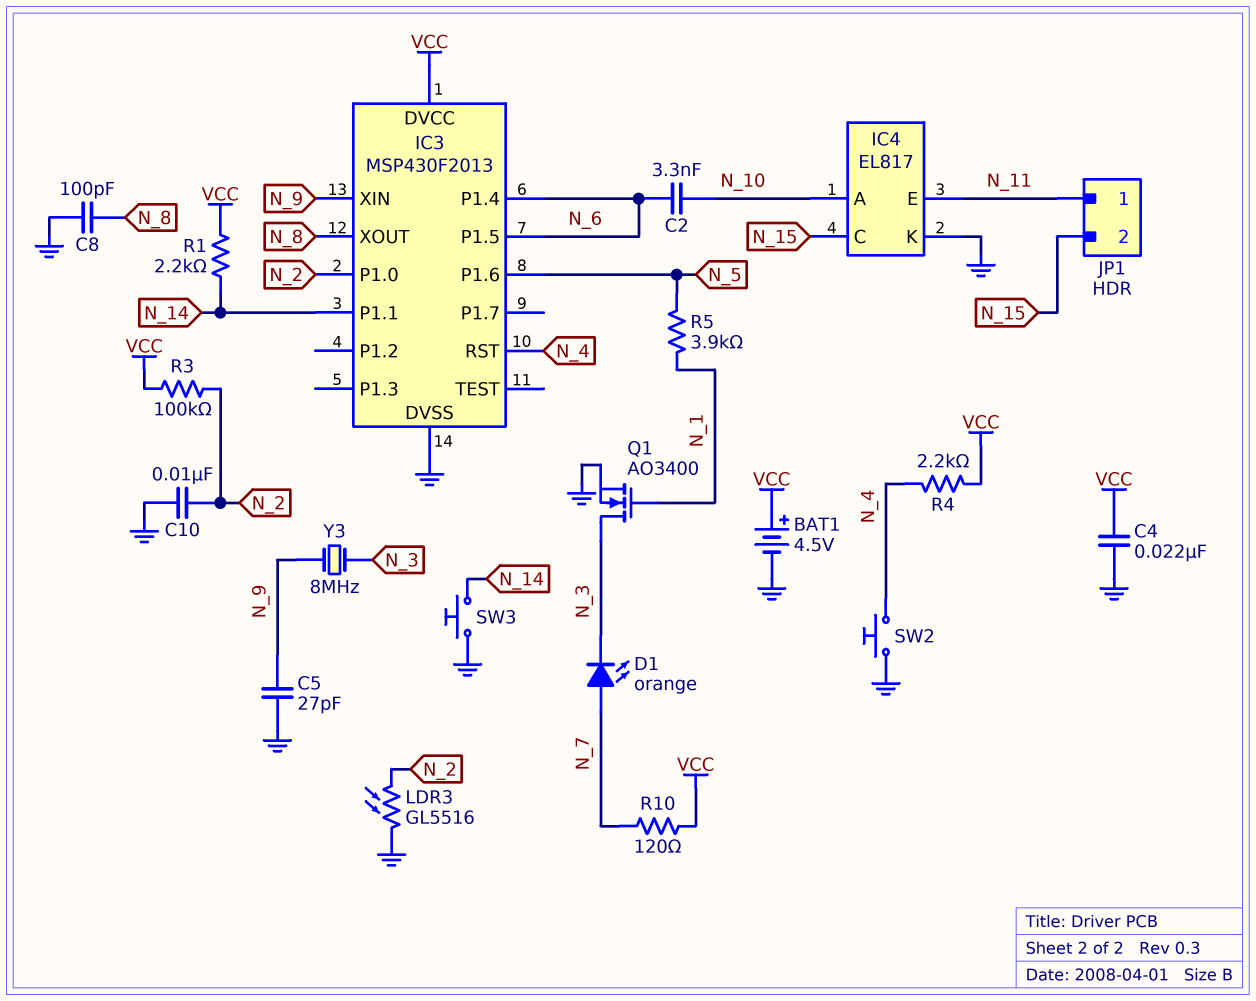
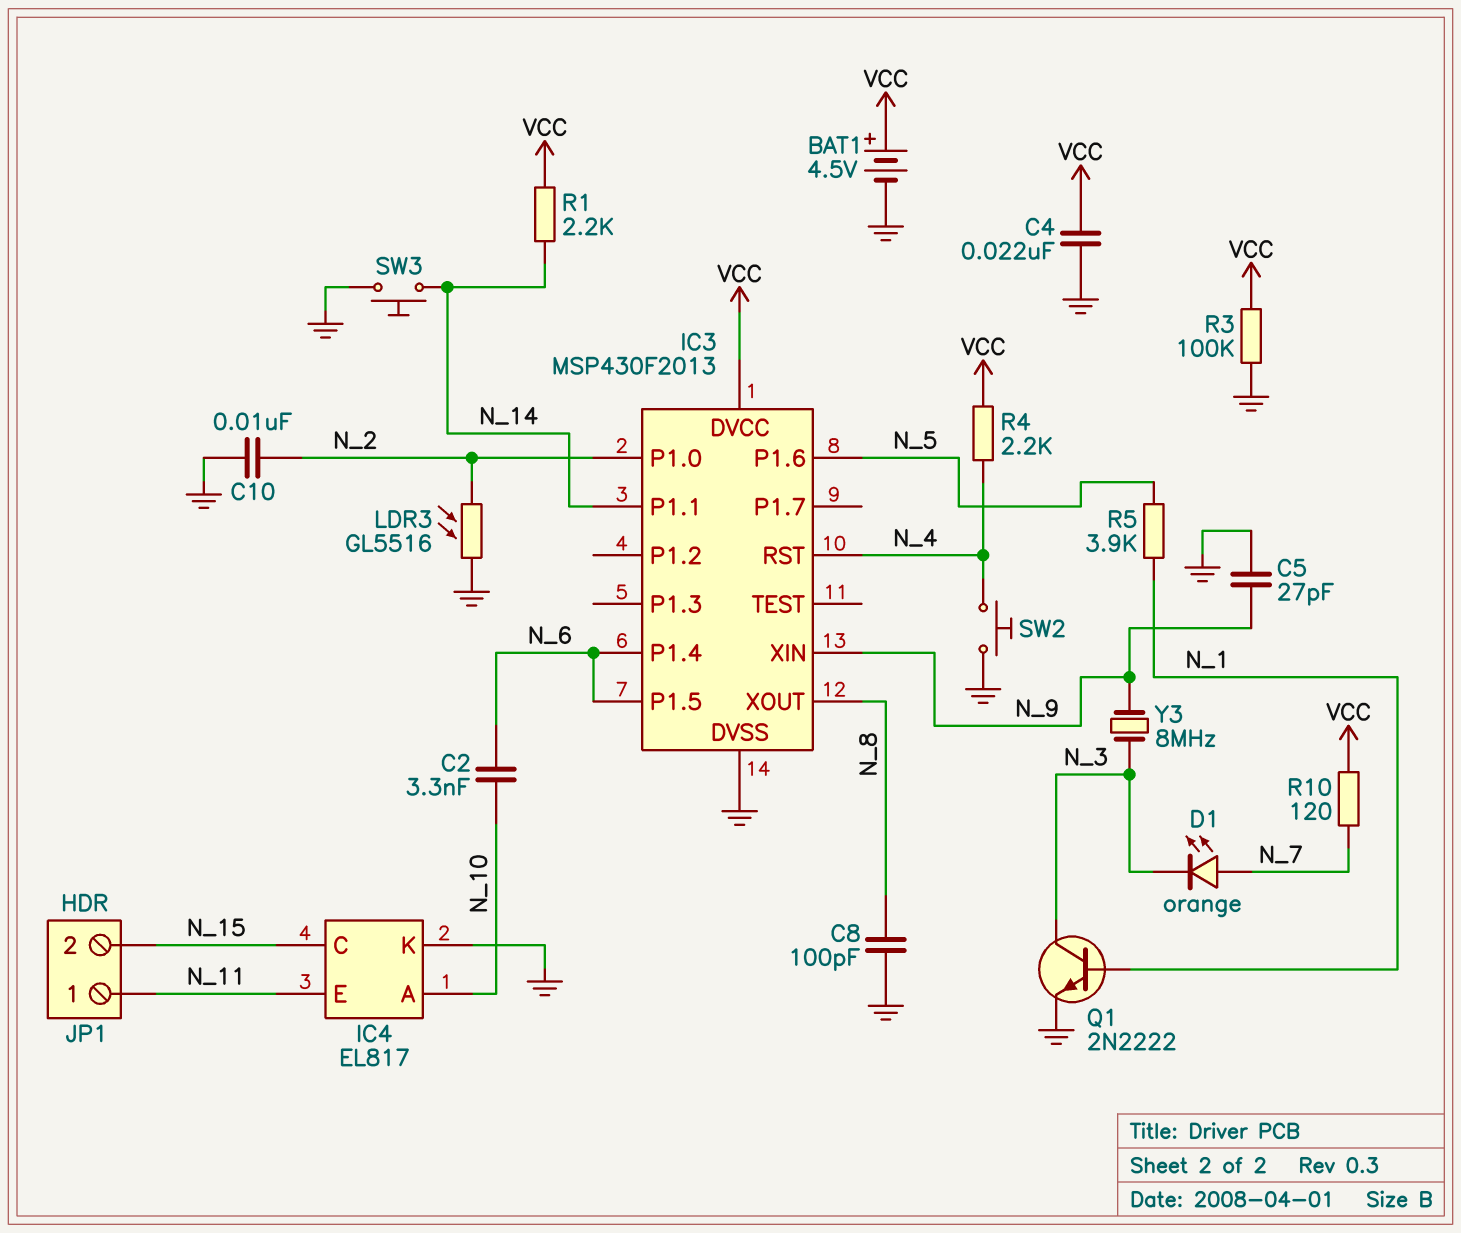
Q1: NMOS AO3400 (G N_1, D N_3, S GND) -> NPN 2N2222 (B N_1, C N_3, E GND)
R3: 100k (N_2, VCC) -> 100k (GND, VCC)

